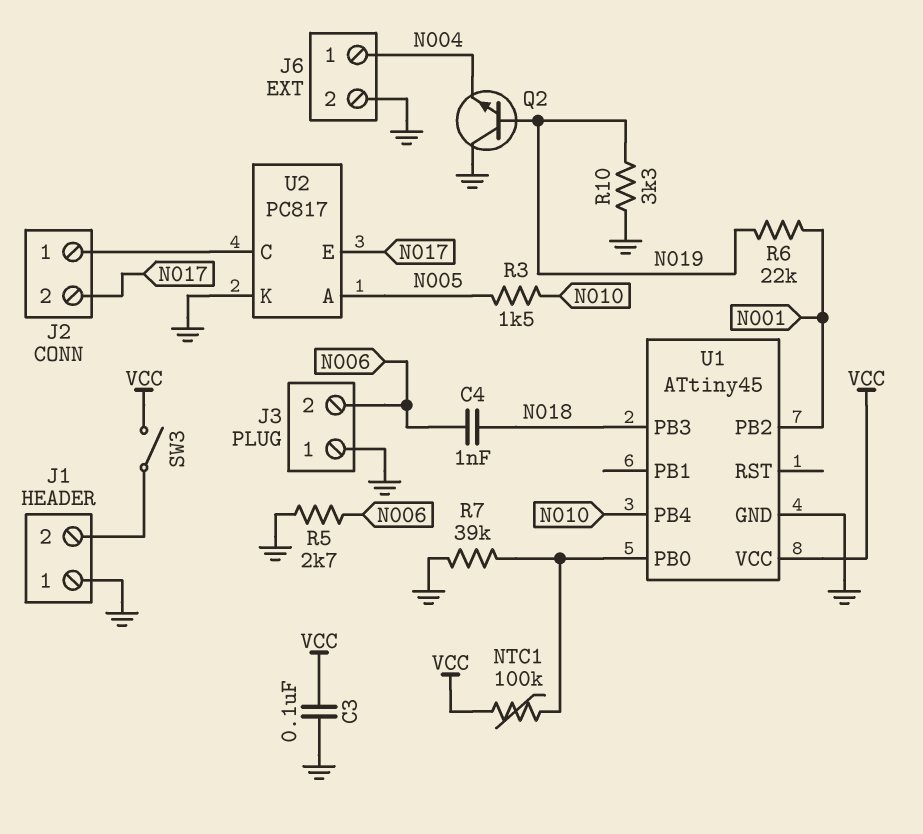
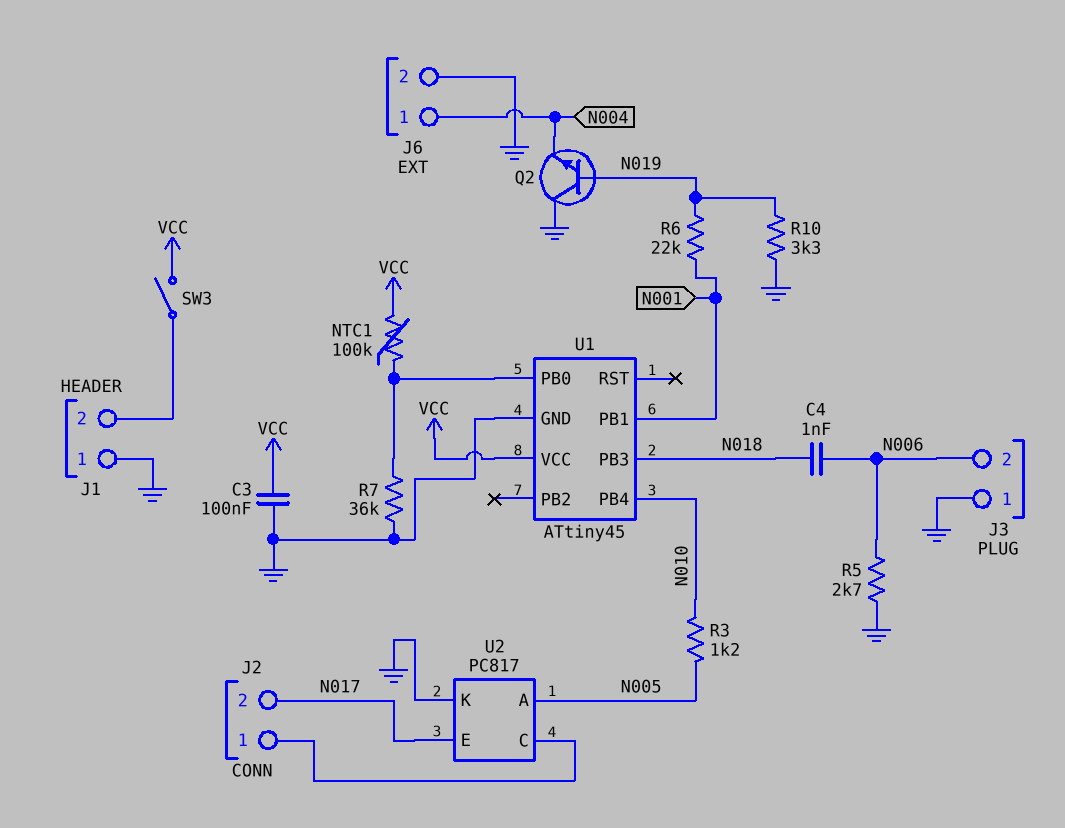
R3: 1.5k (N005, N010) -> 1.2k (N005, N010)
R7: 39k (GND, U1/PB0) -> 36k (GND, U1/PB0)
U1 pin PB1: none -> N001
U1 pin PB2: N001 -> none

